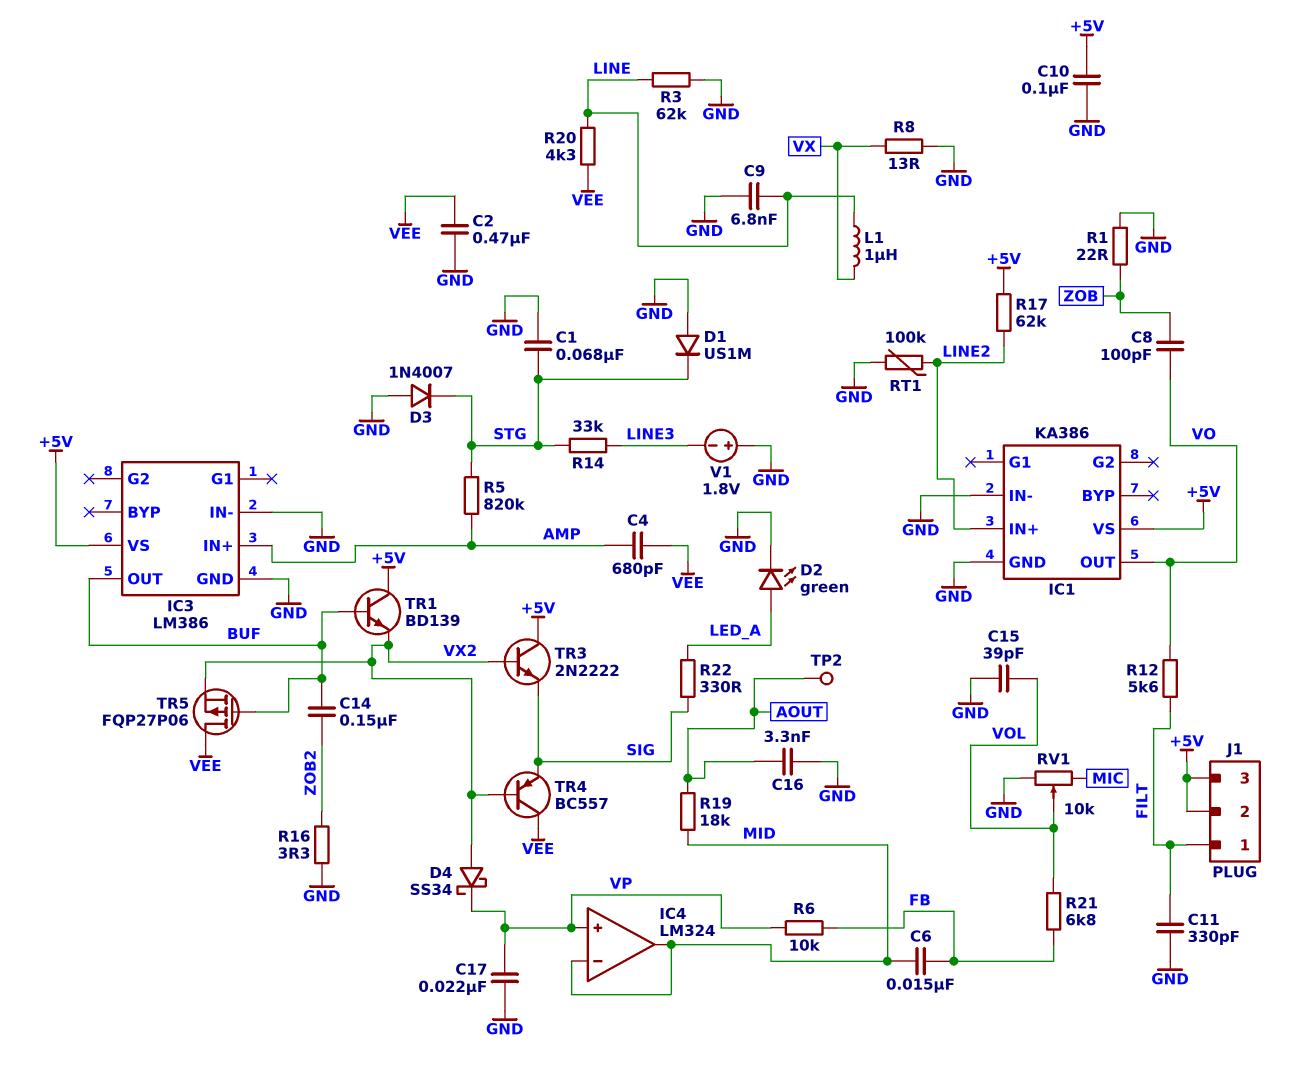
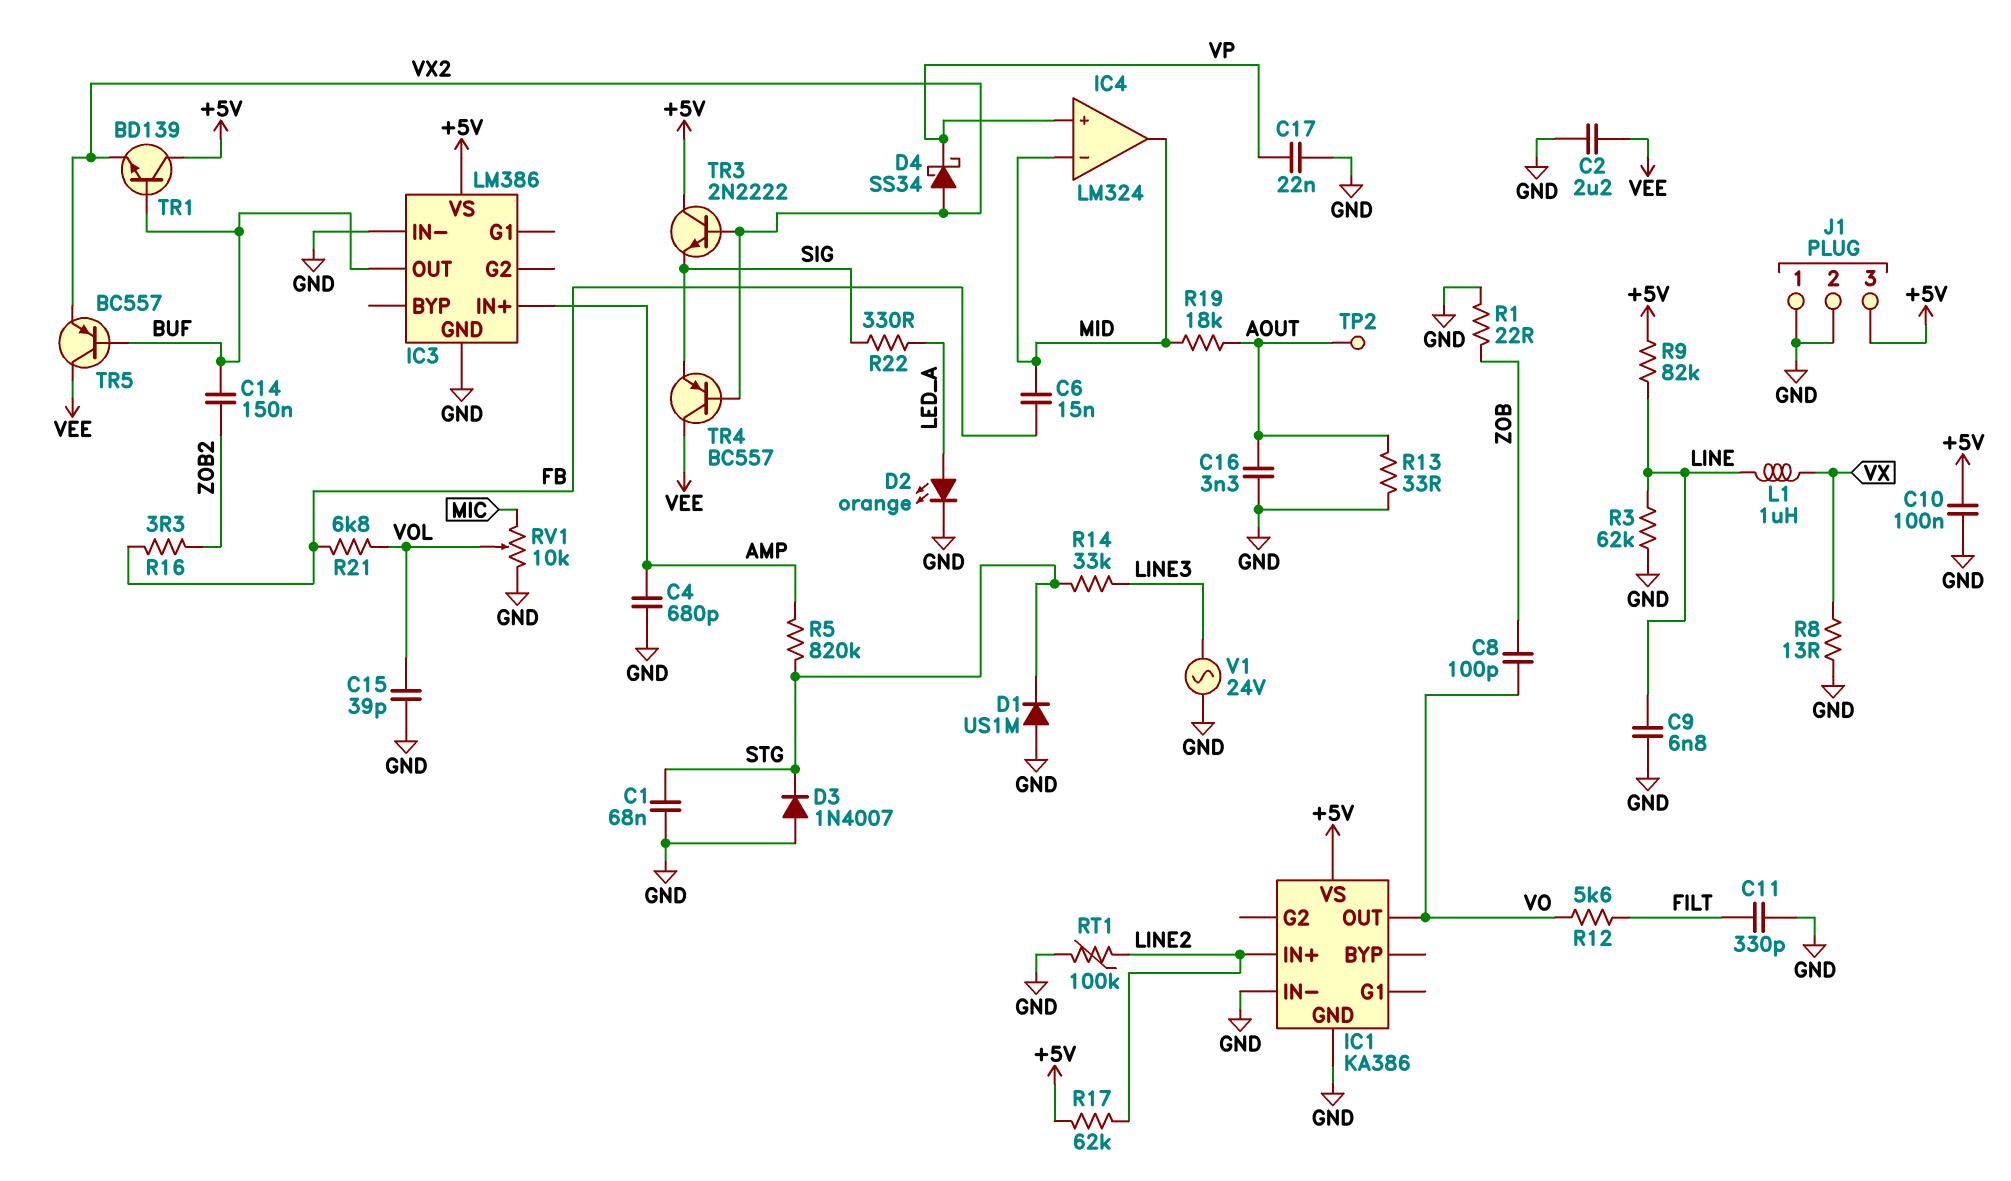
C2: 470nF (GND, VEE) -> 2.2uF (GND, VEE)
C4: 680pF (AMP, VEE) -> 680pF (AMP, GND)
D2: LED green (A LED_A, K GND) -> LED orange (A LED_A, K GND)
J1 pin 1: FILT -> GND
J1 pin 2: +5V -> GND
R6: 10k (FB, VP) -> none
R9: none -> 82k (+5V, LINE)
R13: none -> 33 (AOUT, GND)
R16: 3.3 (GND, ZOB2) -> 3.3 (FB, ZOB2)
R20: 4.3k (LINE, VEE) -> none
TR5: PMOS FQP27P06 (G BUF, D VEE, S VX2) -> PNP BC557 (B BUF, C VEE, E VX2)
V1: 1.8V (plus GND, minus LINE3) -> AC 24V (GND, LINE3)

